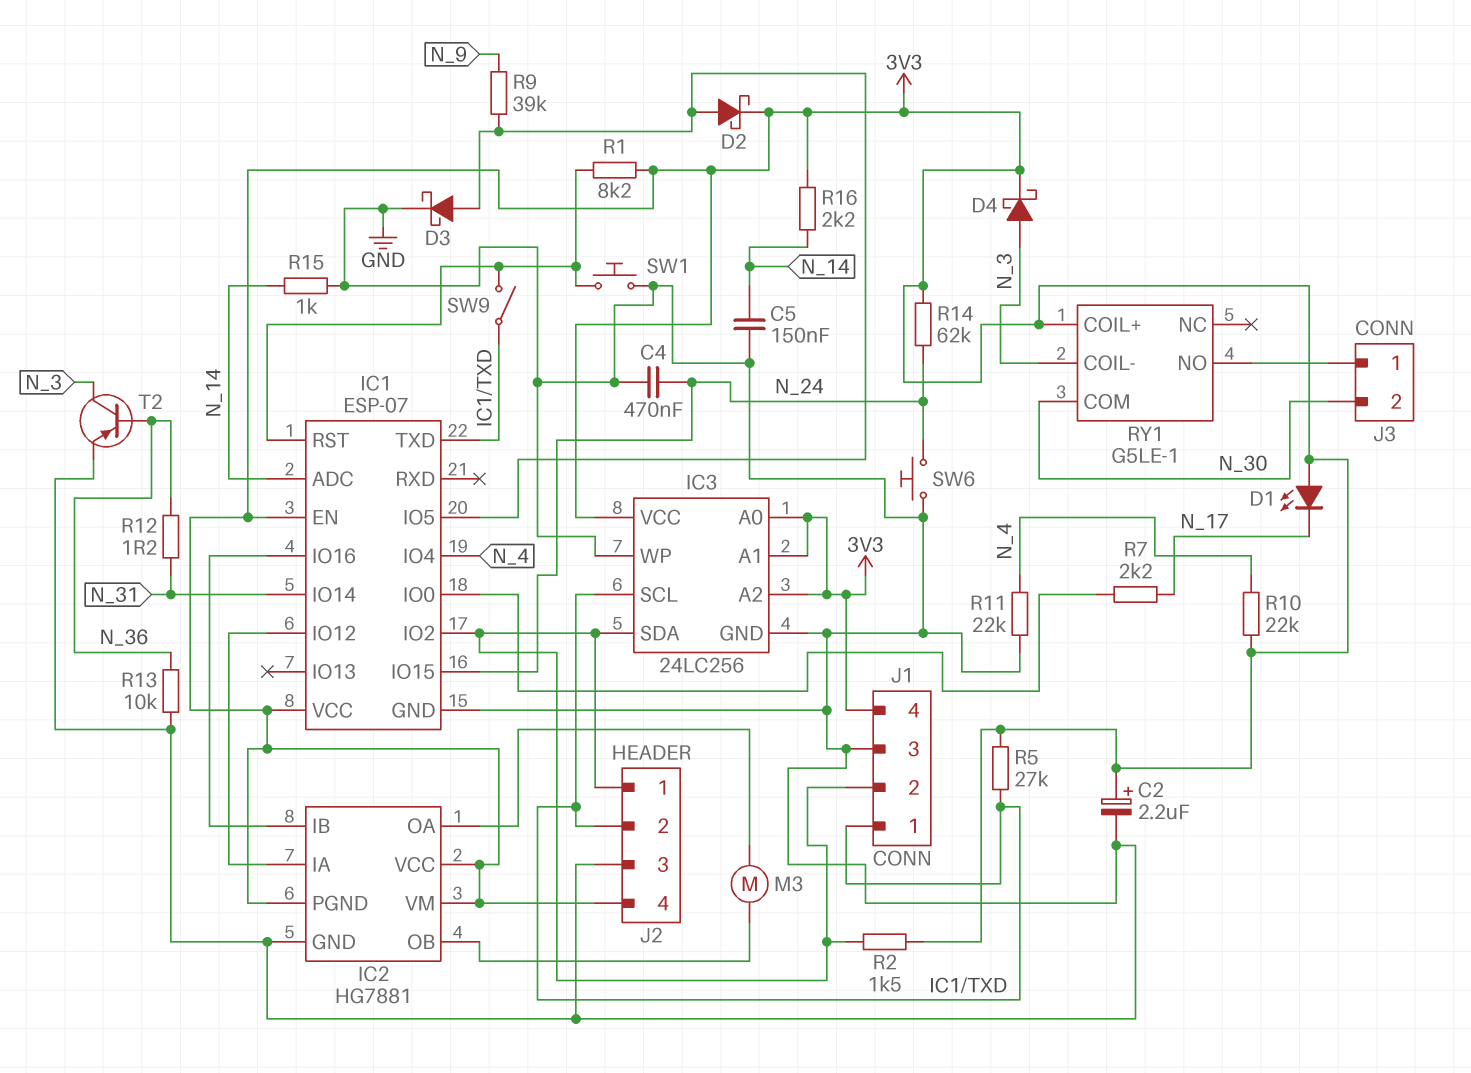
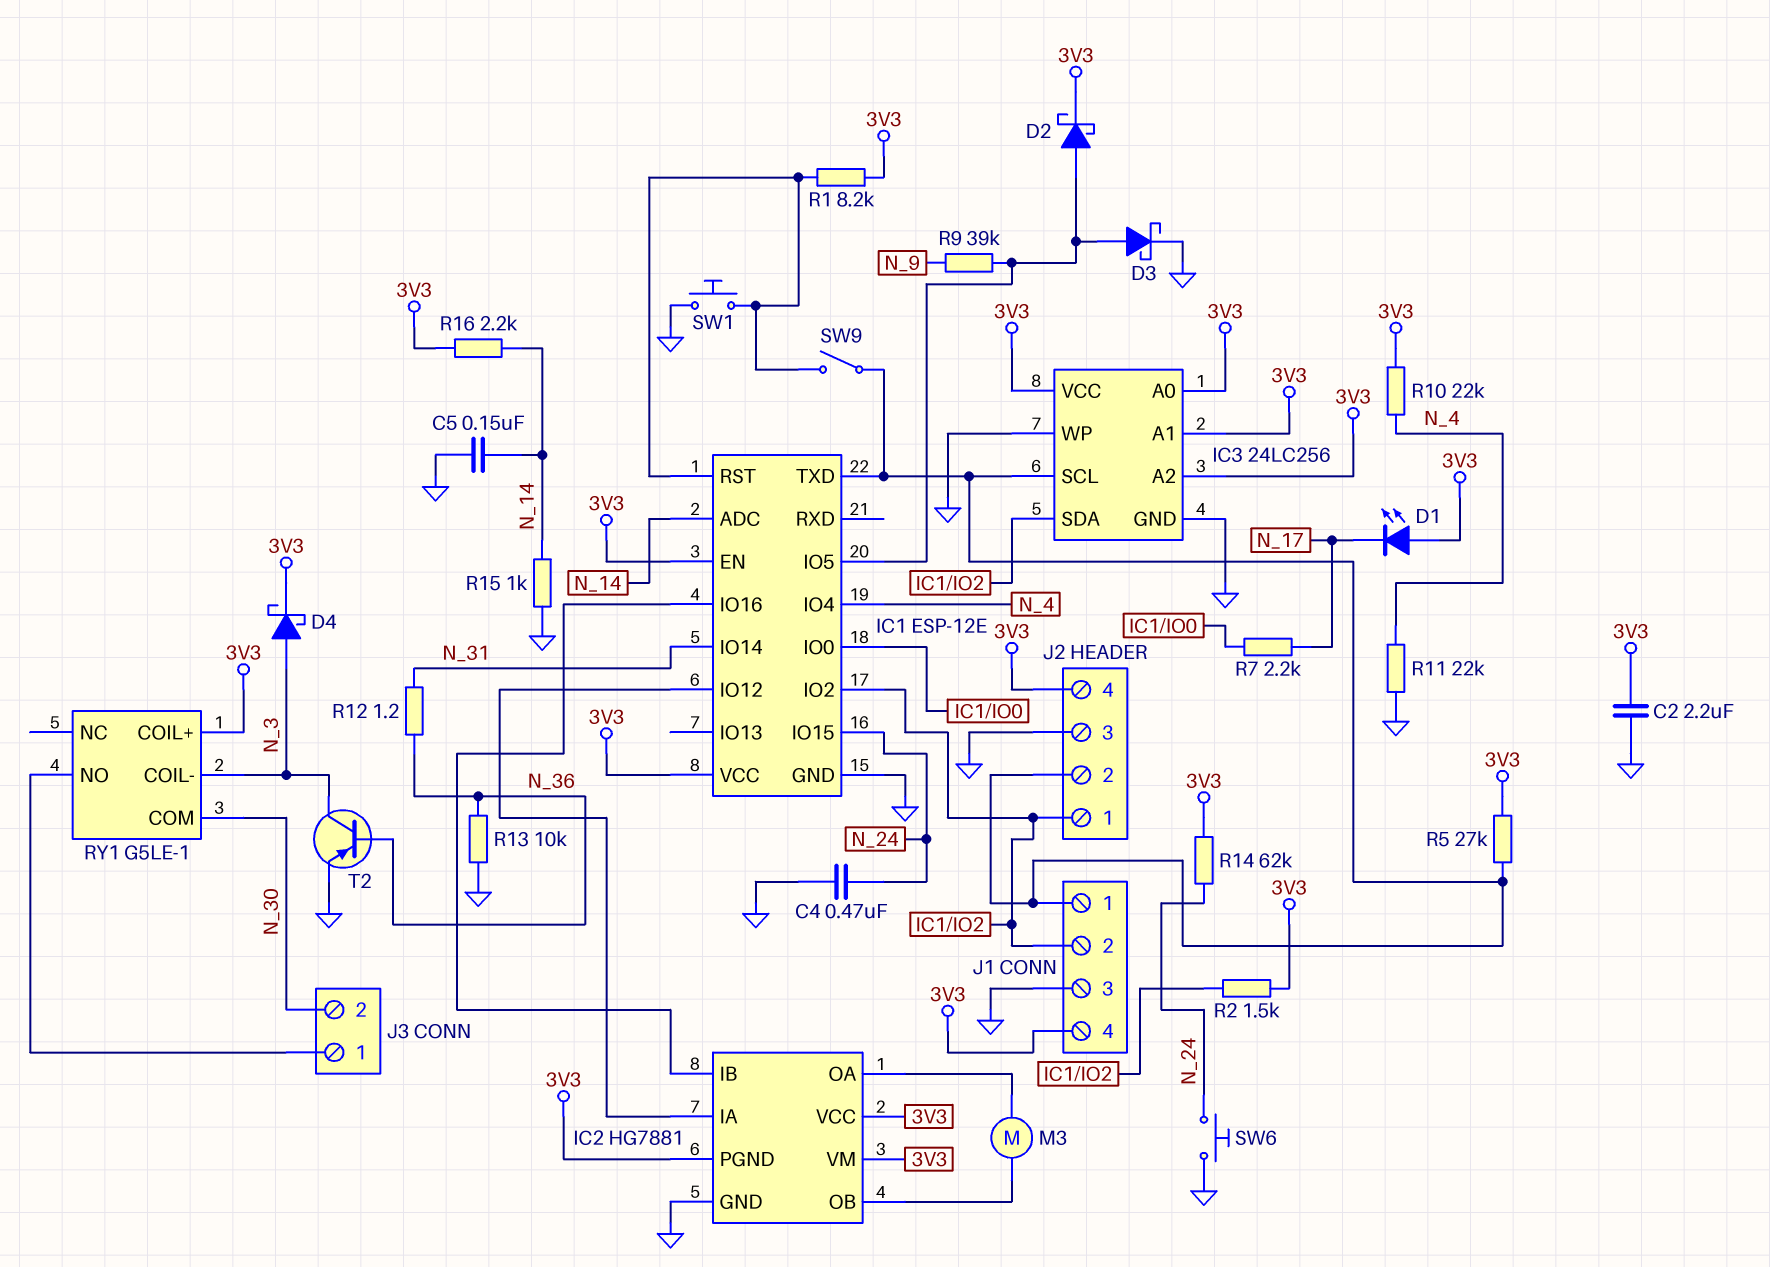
C2: 2.2uF (plus 3V3, minus GND) -> 2.2uF (3V3, GND)
IC1: ESP-07 -> ESP-12E

